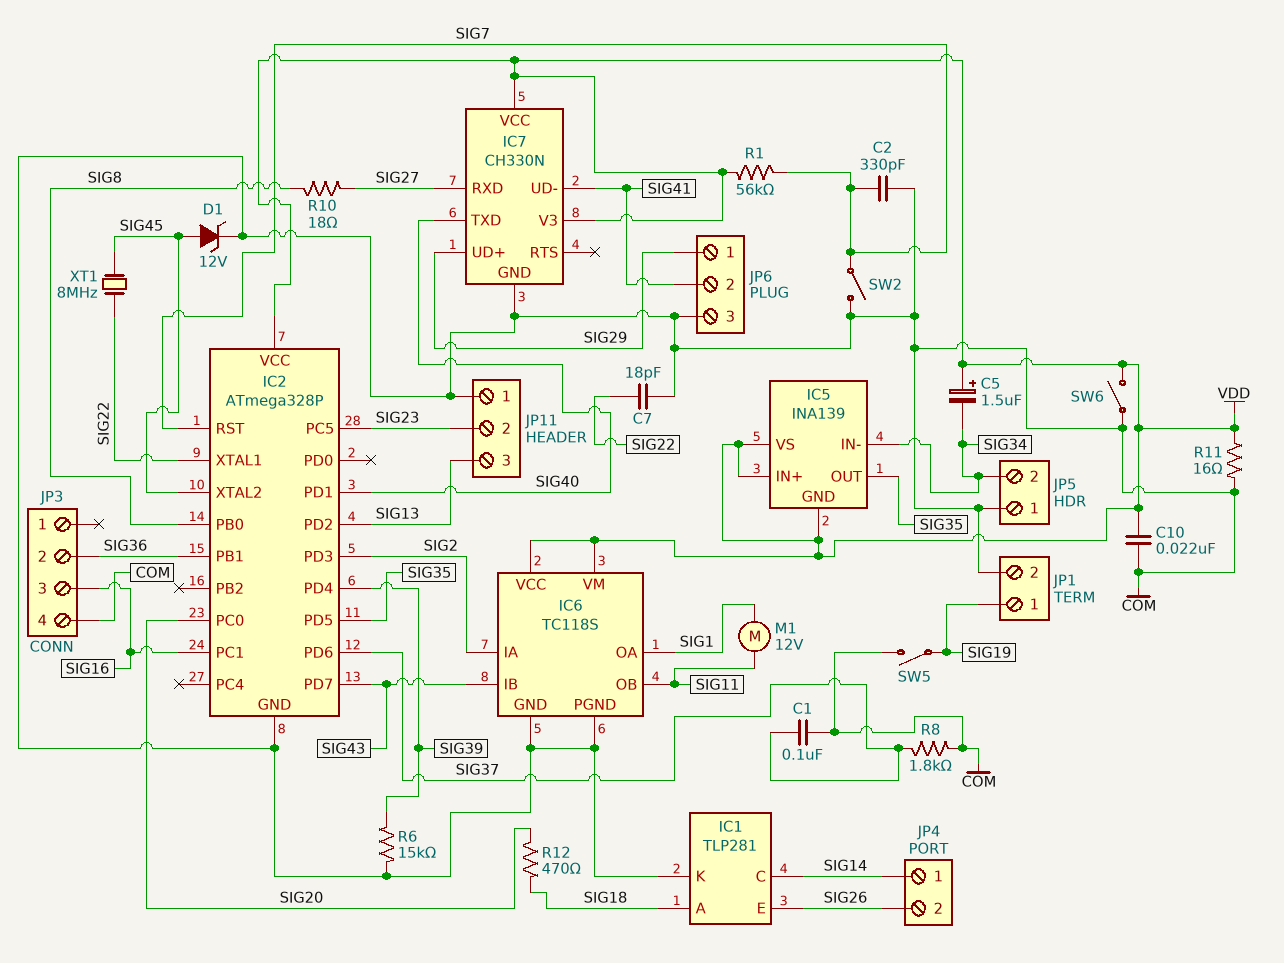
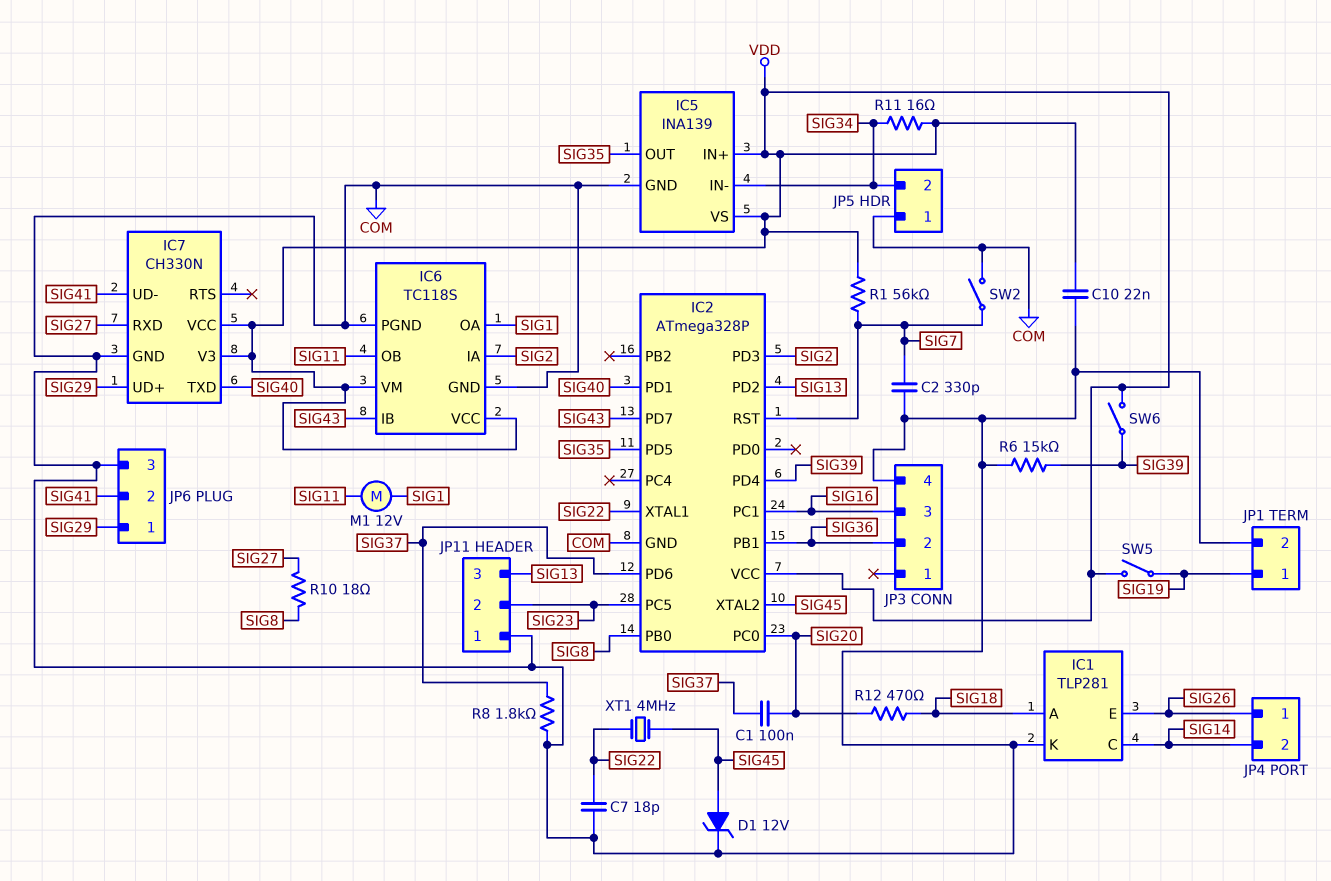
C1: 100nF (COM, SIG37) -> 100nF (SIG20, SIG37)
C5: 1.5uF (plus VDD, minus SIG34) -> none
IC5 pin GND: VDD -> COM
JP4 pin 1: SIG14 -> SIG26
JP4 pin 2: SIG26 -> SIG14
R11: 16 (COM, VDD) -> 16 (SIG34, VDD)
SW5: switch (COM, SIG19) -> switch (SIG19, VDD)
SW6: switch (COM, VDD) -> switch (SIG39, VDD)
XT1: 8MHz (SIG22, SIG45) -> 4MHz (SIG22, SIG45)

